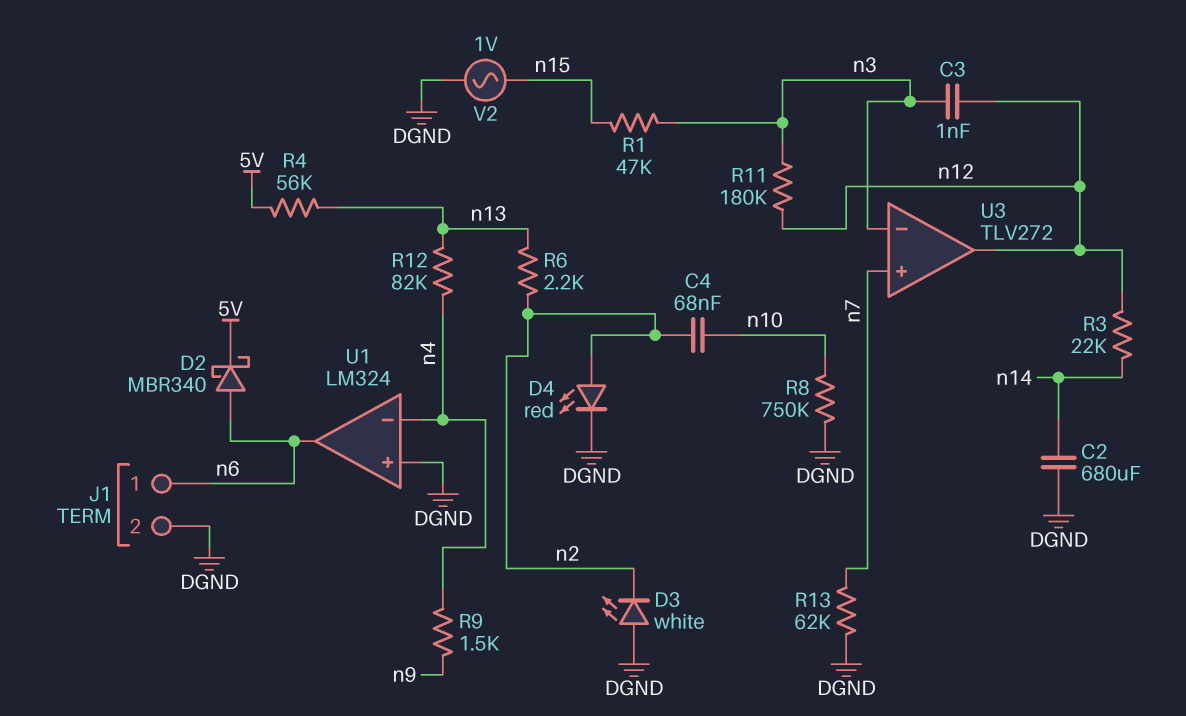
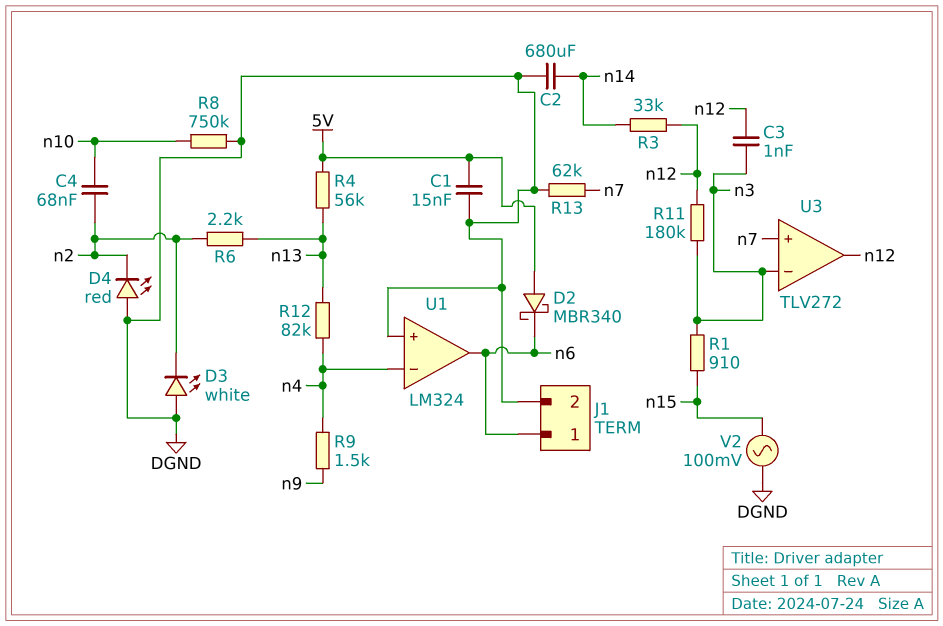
C1: none -> 15nF (5V, DGND)
D2: schottky MBR340 (A n6, K 5V) -> schottky MBR340 (A 5V, K n6)
D4: LED red (A n2, K DGND) -> LED red (A DGND, K n2)
R1: 47k (n3, n15) -> 910 (n3, n15)
R3: 22k (n12, n14) -> 33k (n12, n14)
V2: AC 1V (DGND, n15) -> AC 100mV (DGND, n15)

